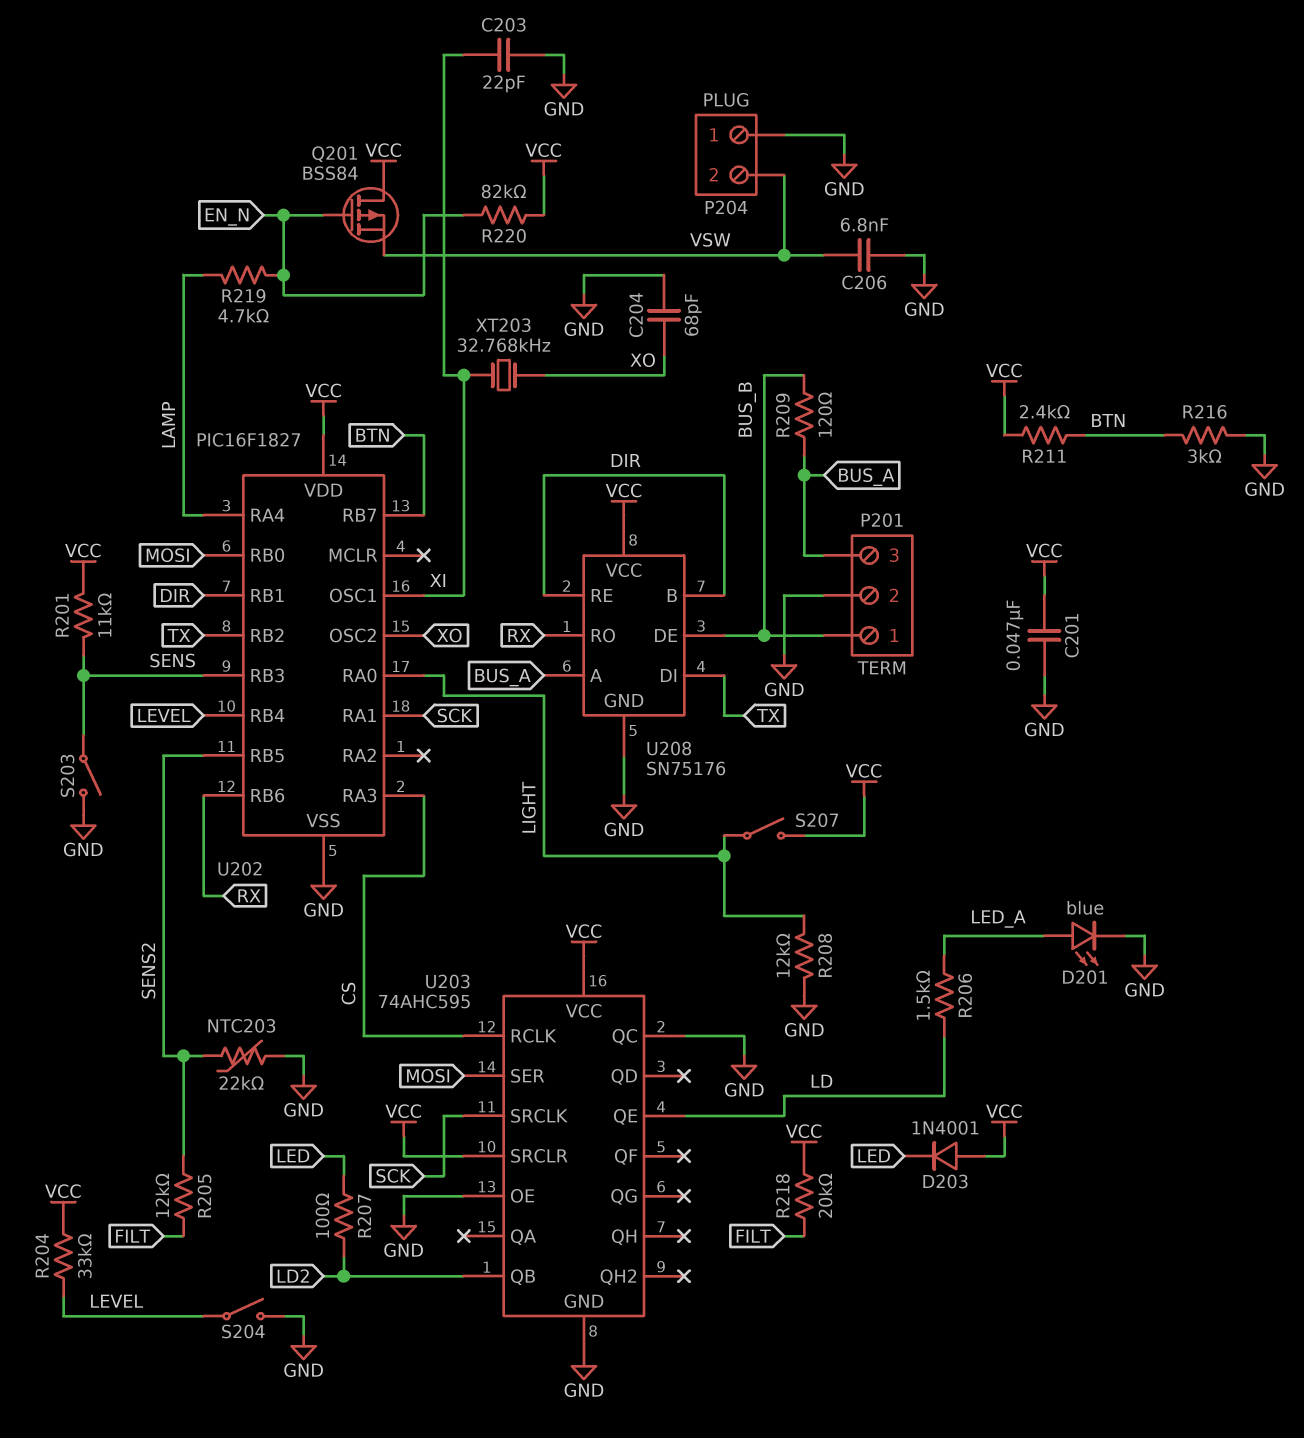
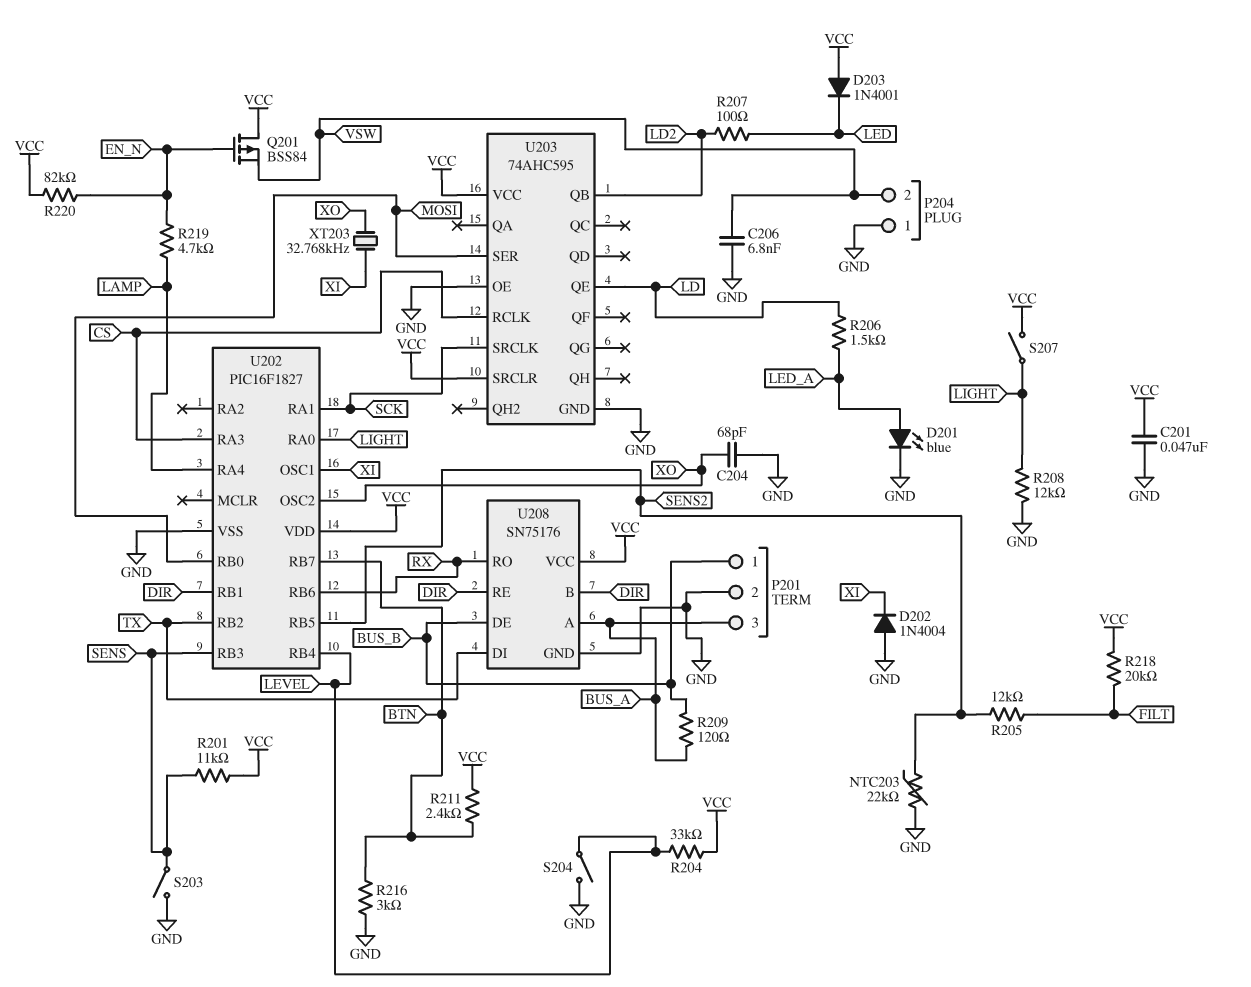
C203: 22pF (GND, XI) -> none
D202: none -> diode 1N4004 (A GND, K XI)
U203 pin QC: GND -> none

